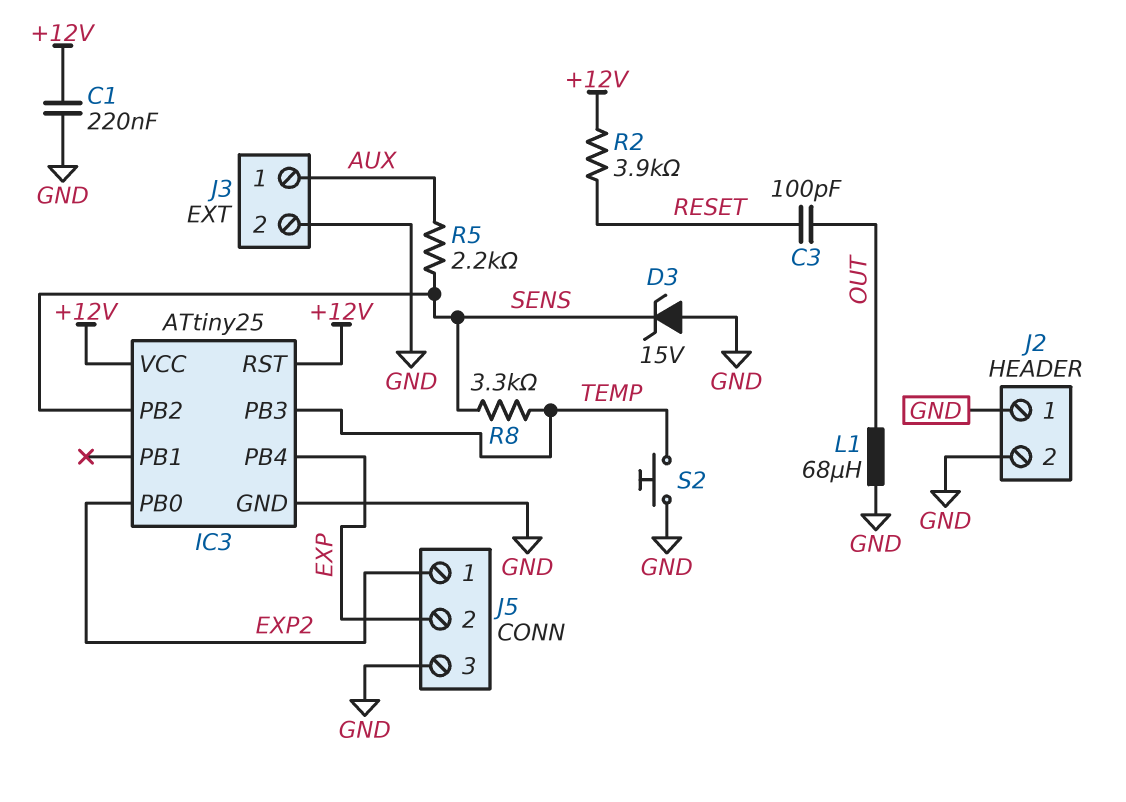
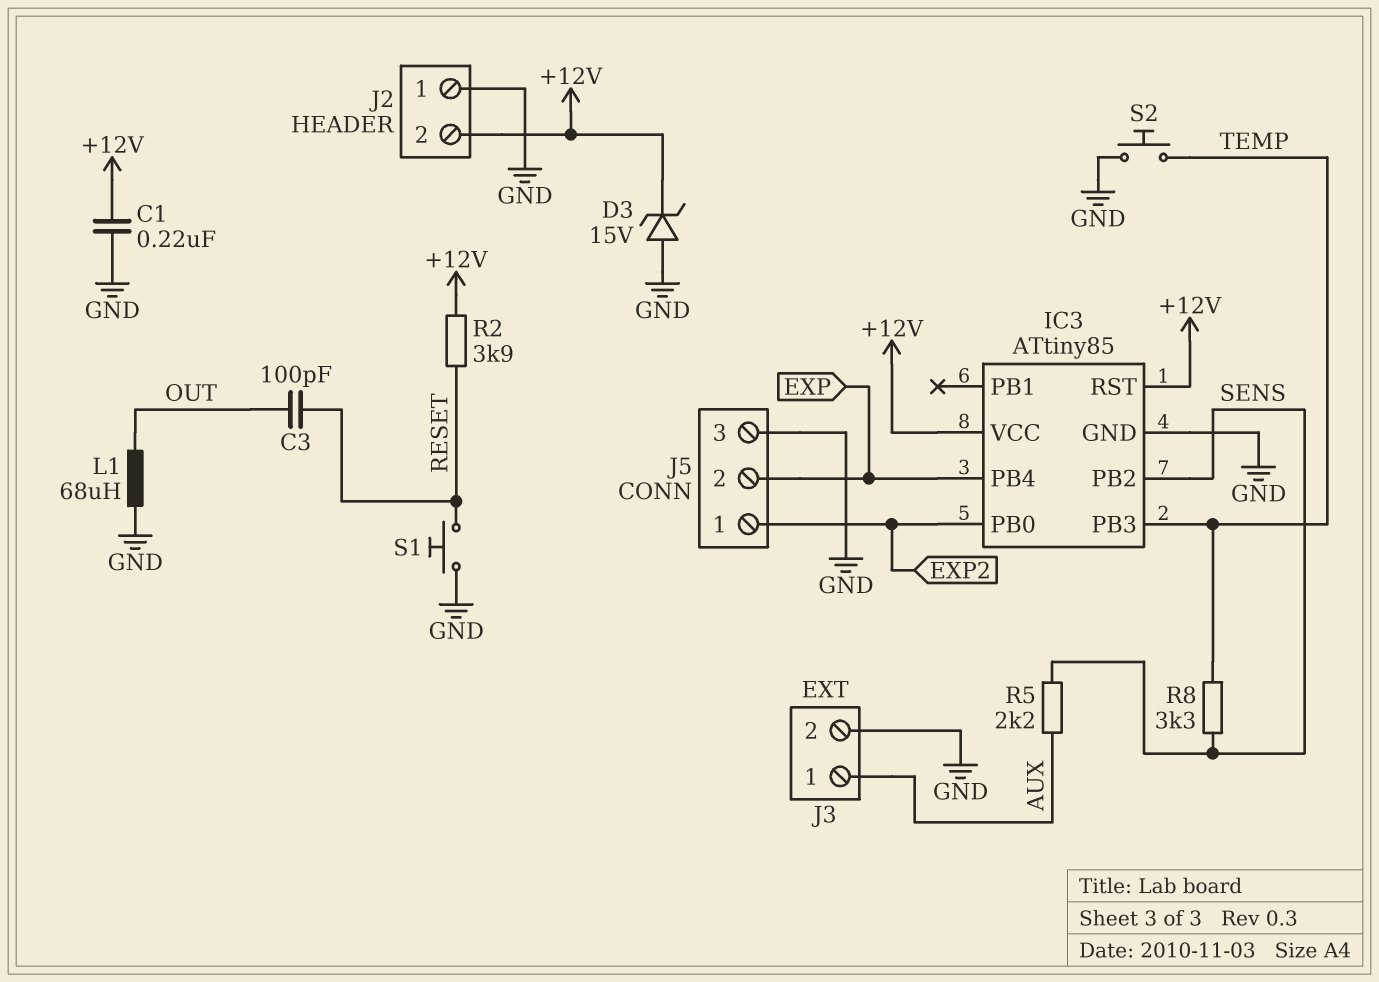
D3: zener 15V (A GND, K SENS) -> zener 15V (A GND, K +12V)
IC3: ATtiny25 -> ATtiny85
J2 pin 2: GND -> +12V
S1: none -> button (GND, RESET)

